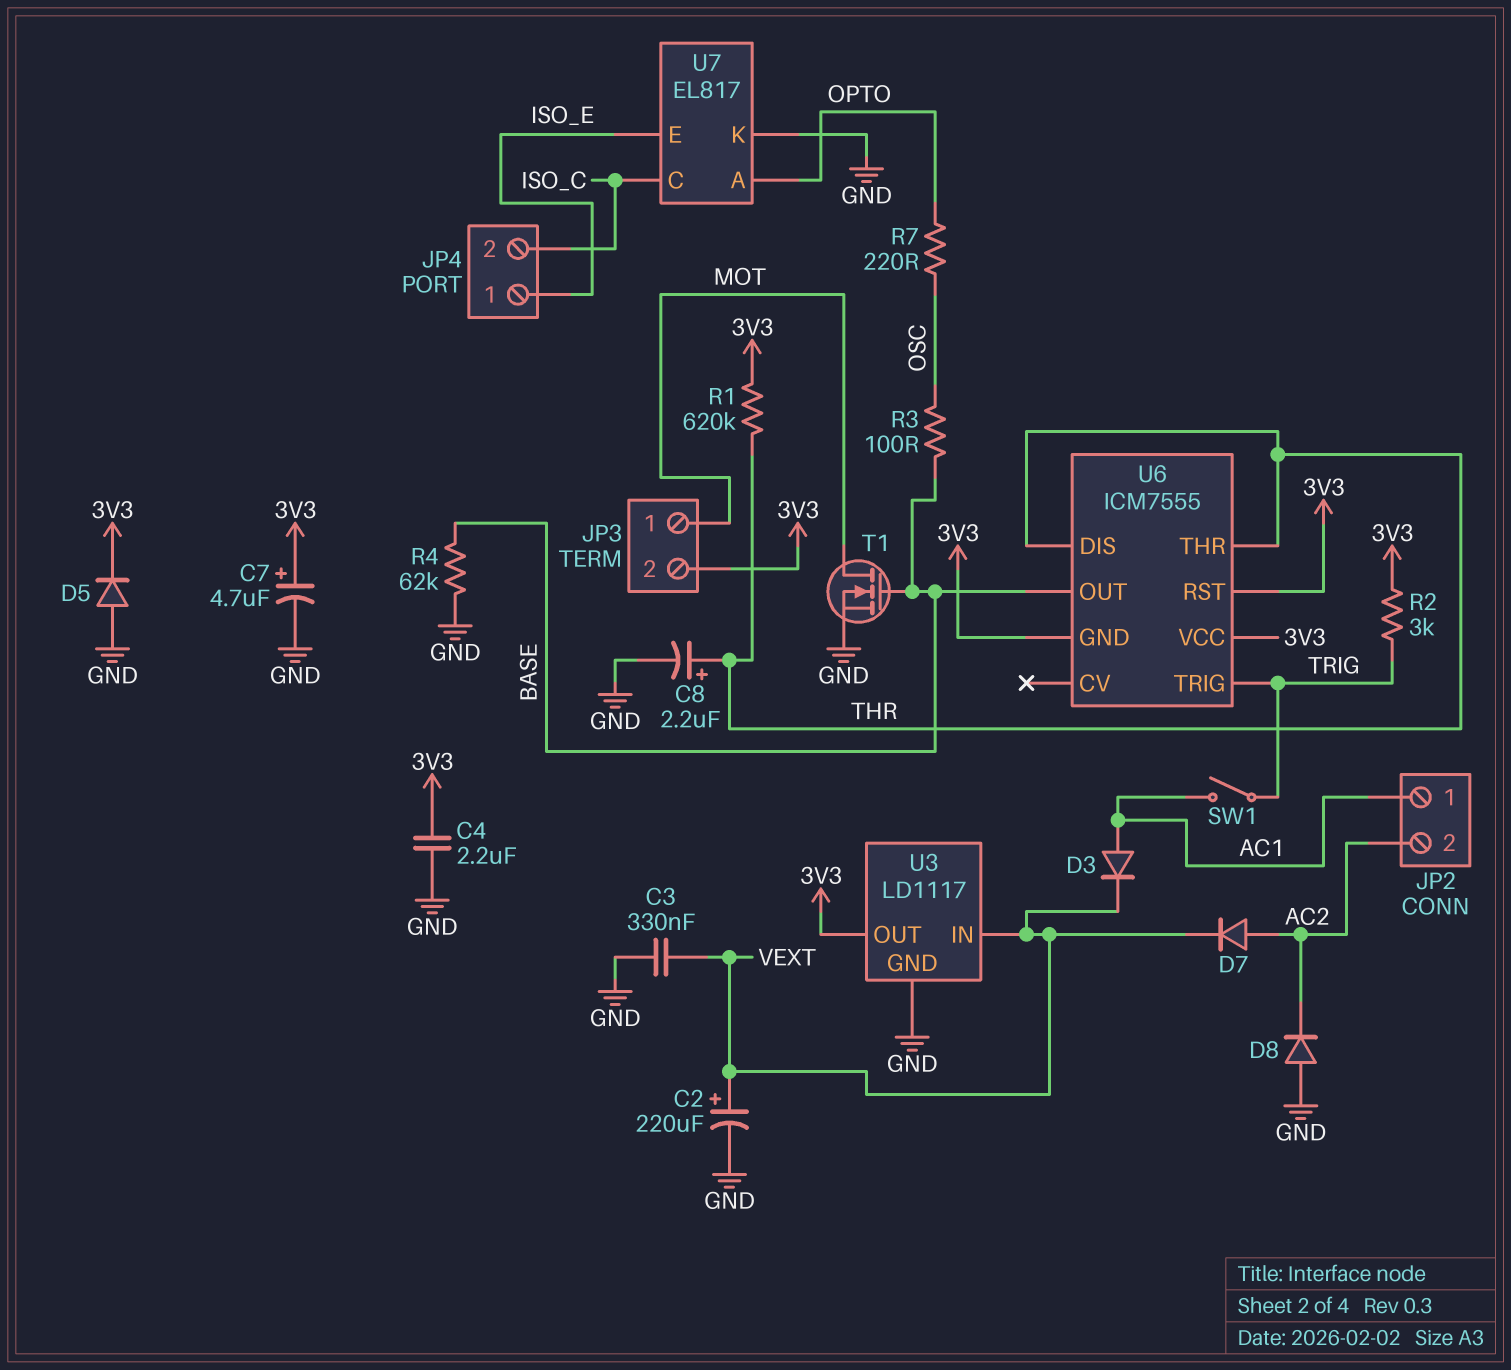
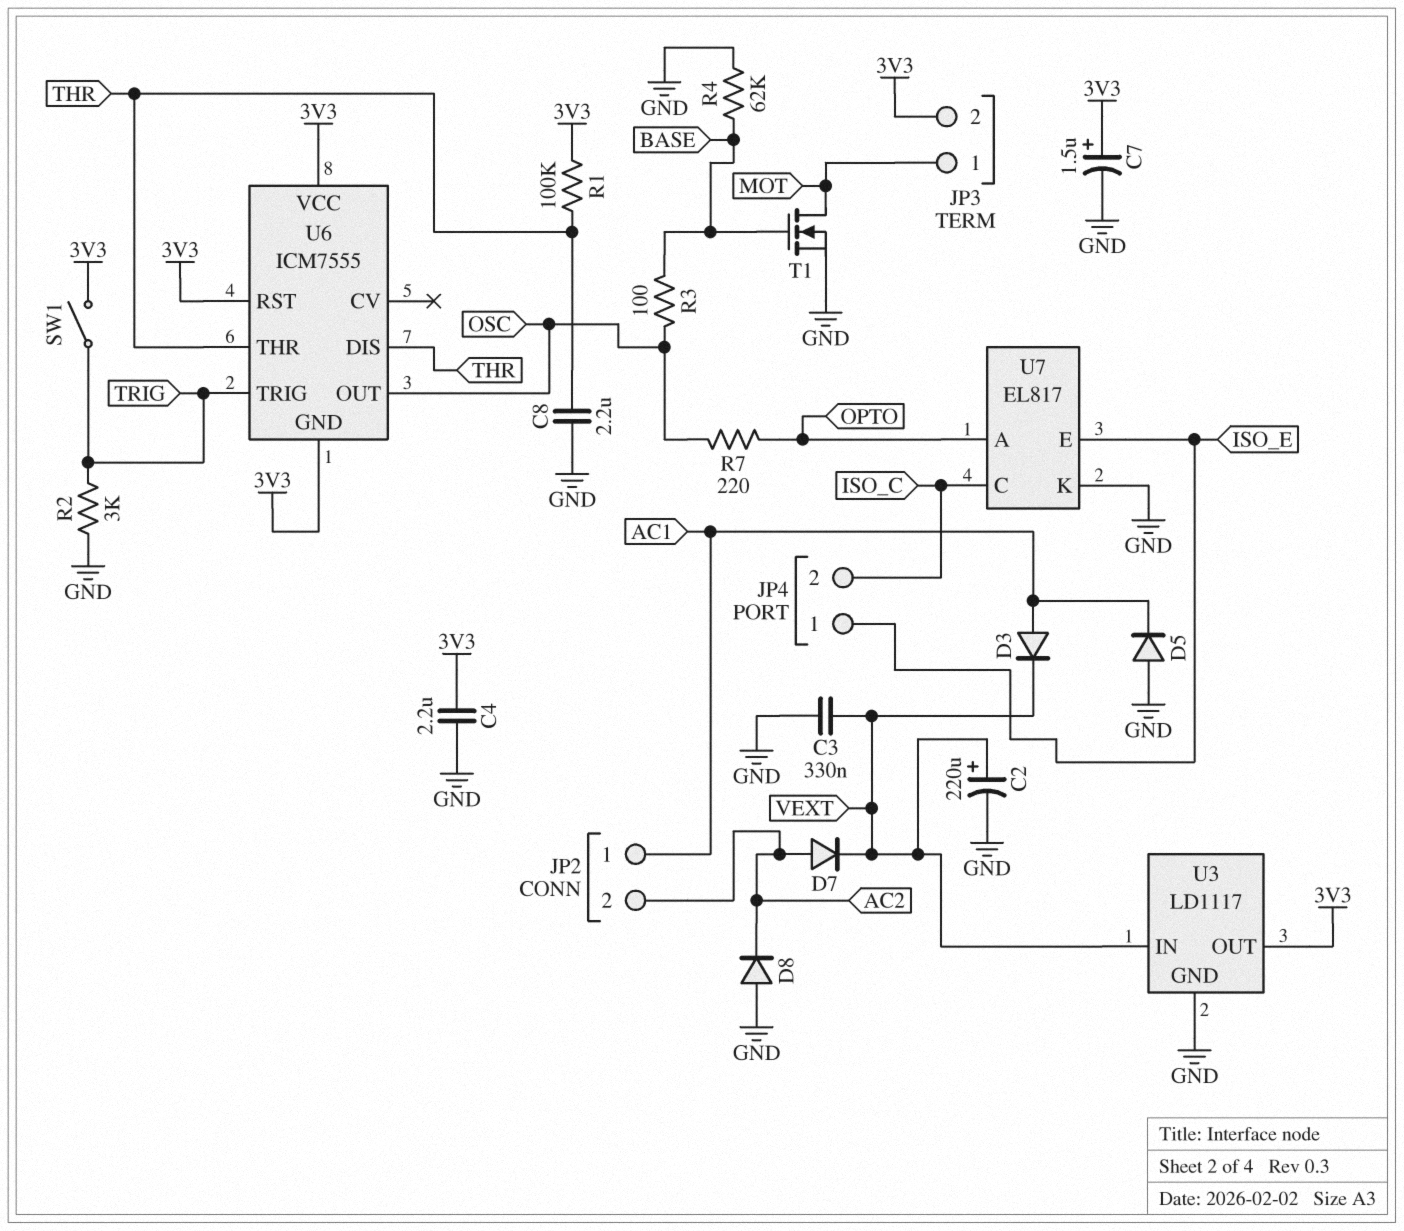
C7: 4.7uF (plus 3V3, minus GND) -> 1.5uF (plus 3V3, minus GND)
C8: 2.2uF (plus THR, minus GND) -> 2.2uF (GND, THR)
D5: diode (A GND, K 3V3) -> diode (A GND, K AC1)
R1: 620k (3V3, THR) -> 100k (3V3, THR)
R2: 3k (3V3, TRIG) -> 3k (GND, TRIG)
SW1: switch (AC1, TRIG) -> switch (3V3, TRIG)
U6 pin OUT: BASE -> OSC

